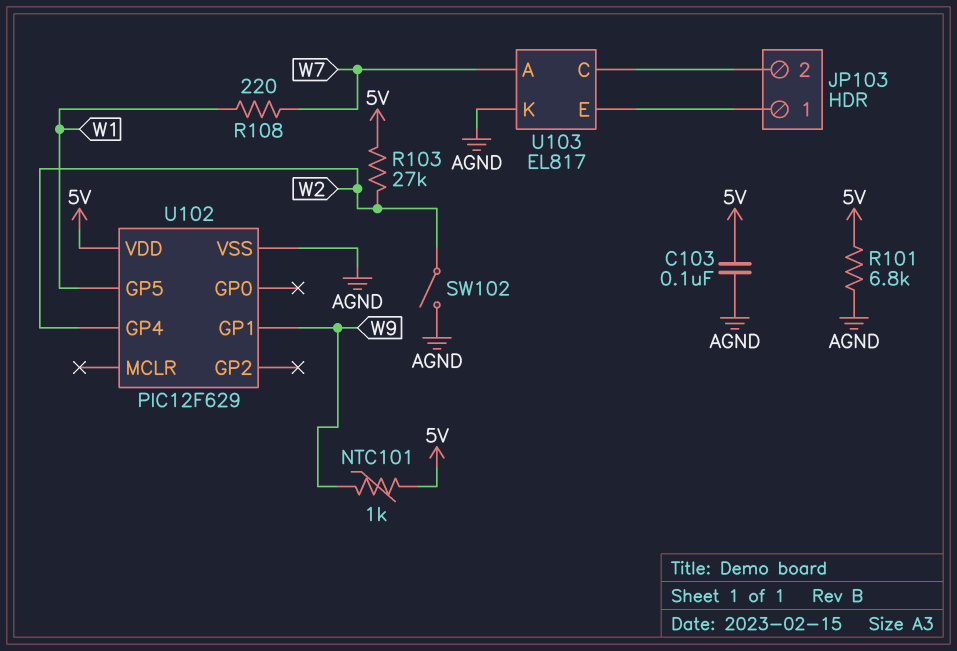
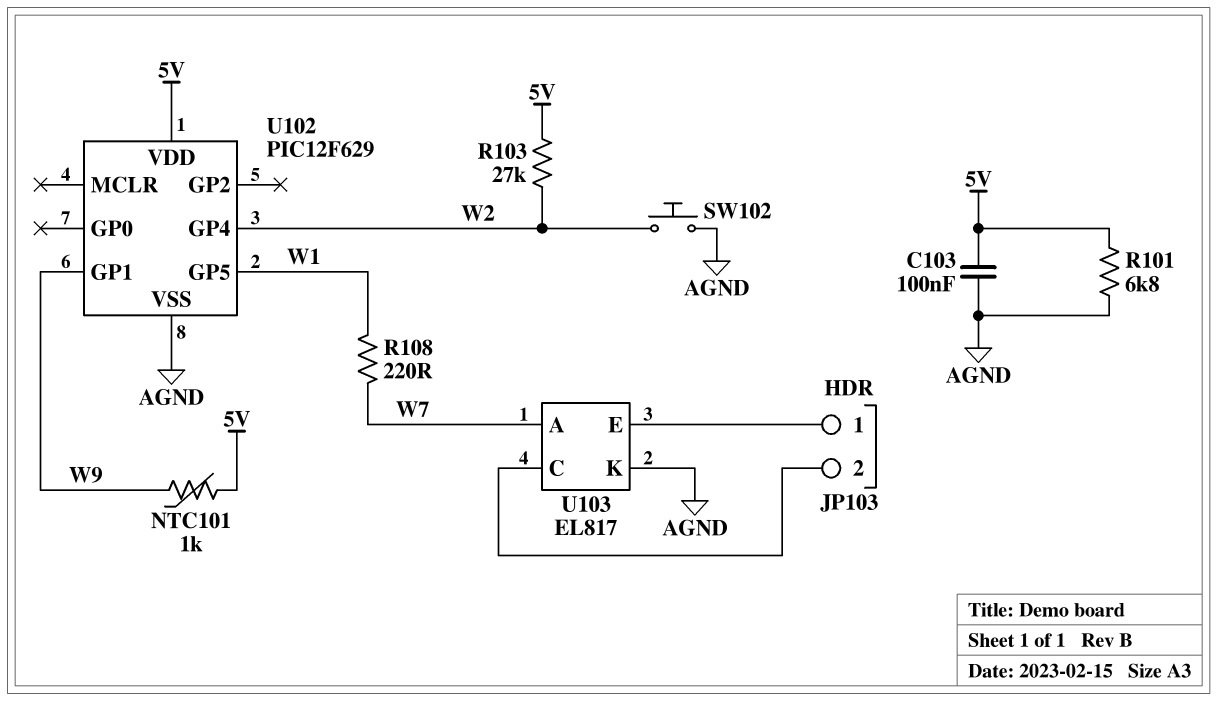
SW102: switch (AGND, W2) -> button (AGND, W2)

